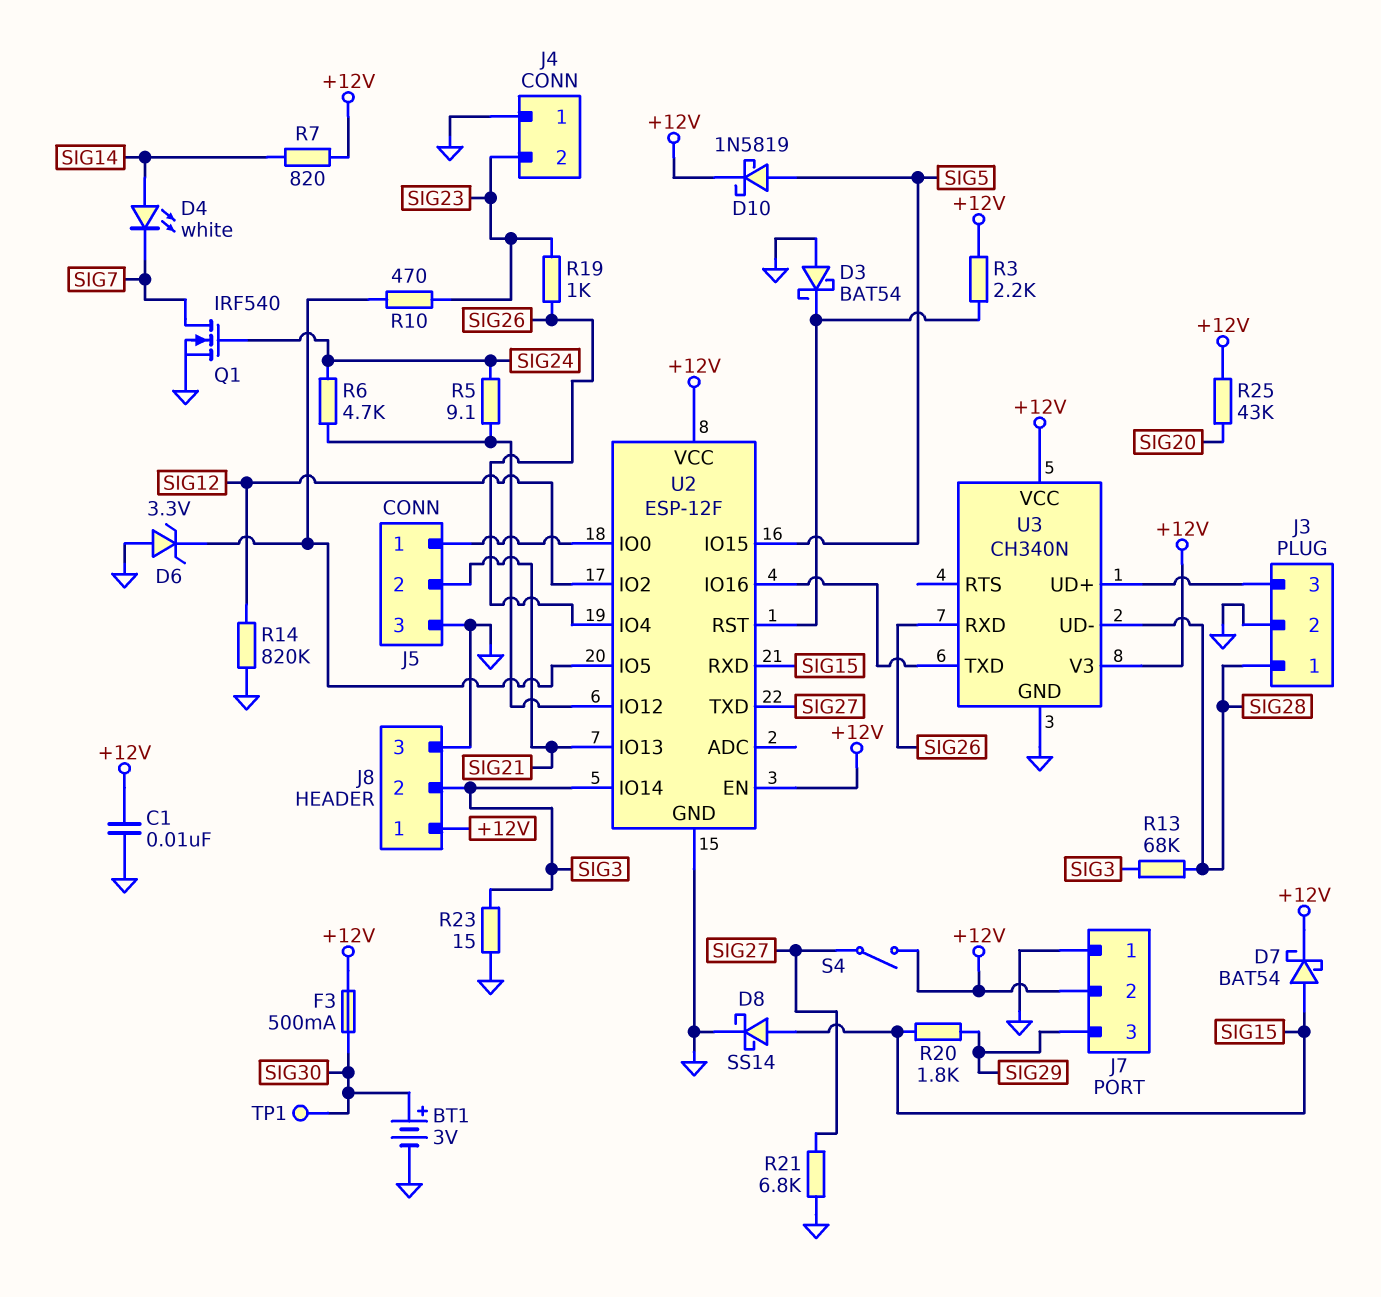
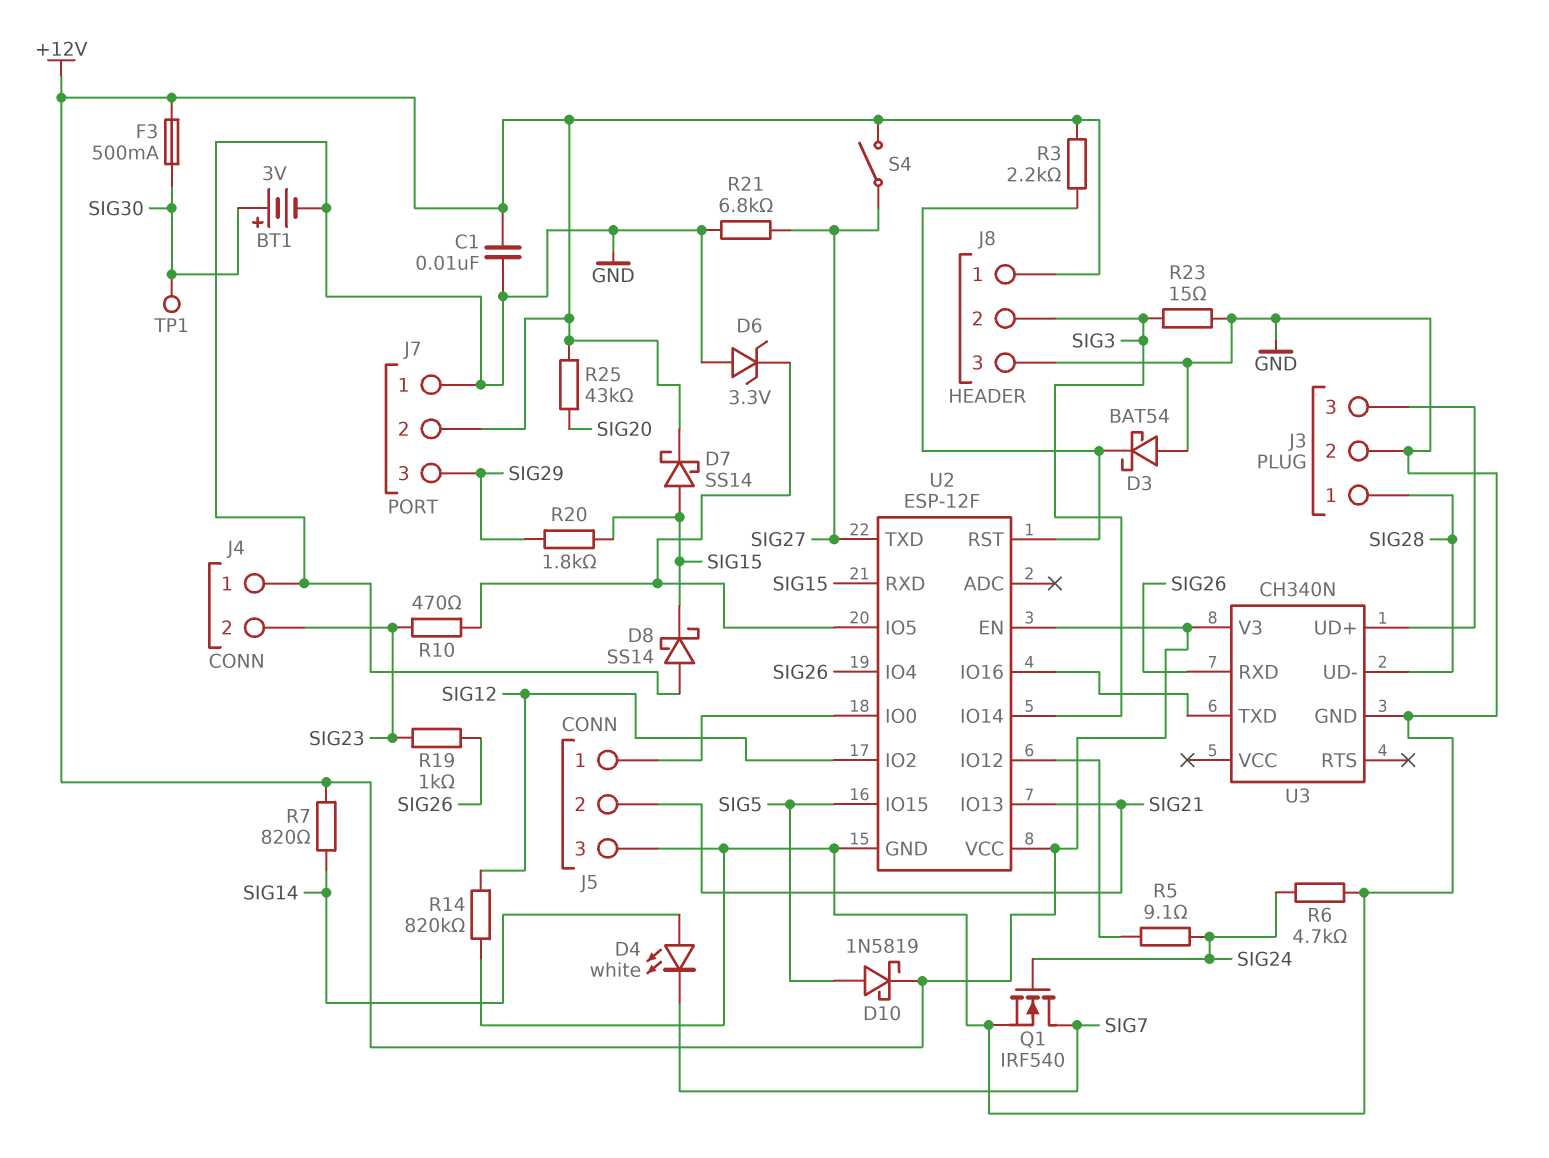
D7: schottky BAT54 (A SIG15, K +12V) -> schottky SS14 (A SIG15, K +12V)
D8: schottky SS14 (A SIG15, K GND) -> schottky SS14 (A GND, K SIG15)
R6: 4.7k (SIG24, U2/IO12) -> 4.7k (GND, SIG24)
R13: 68k (SIG3, SIG28) -> none
U3 pin VCC: +12V -> none

